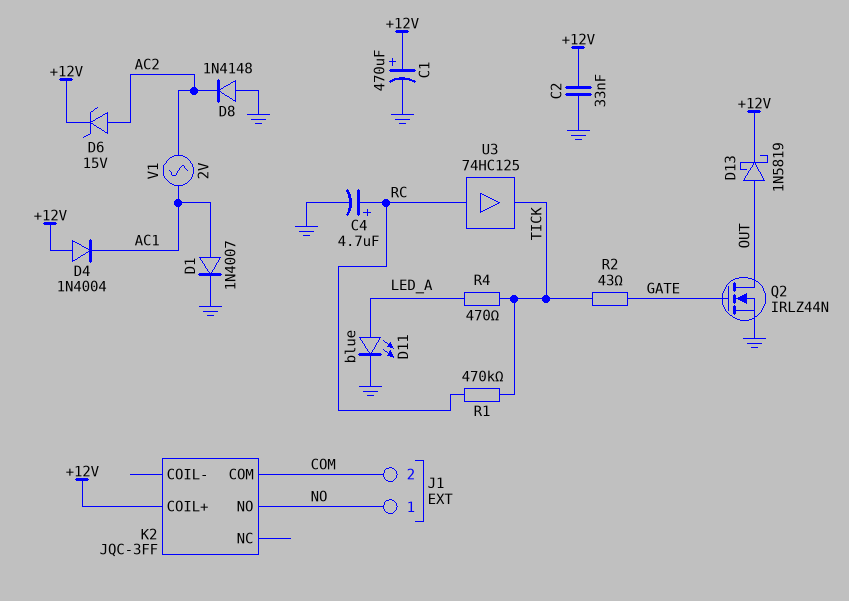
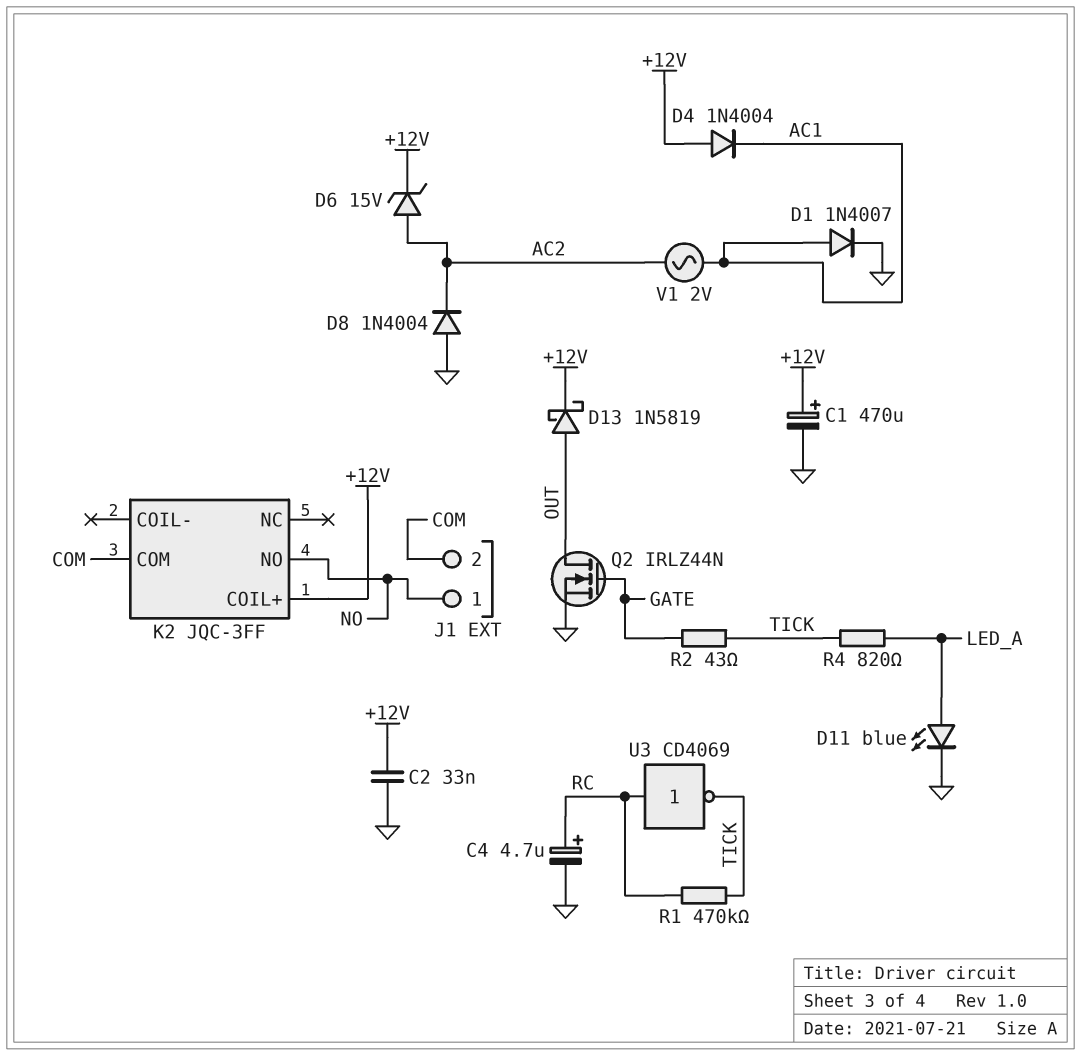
D8: diode 1N4148 (A GND, K AC2) -> diode 1N4004 (A GND, K AC2)
R4: 470 (LED_A, TICK) -> 820 (LED_A, TICK)
U3: buffer 74HC125 (in RC, out TICK) -> NOT CD4069 (in RC, out TICK)

